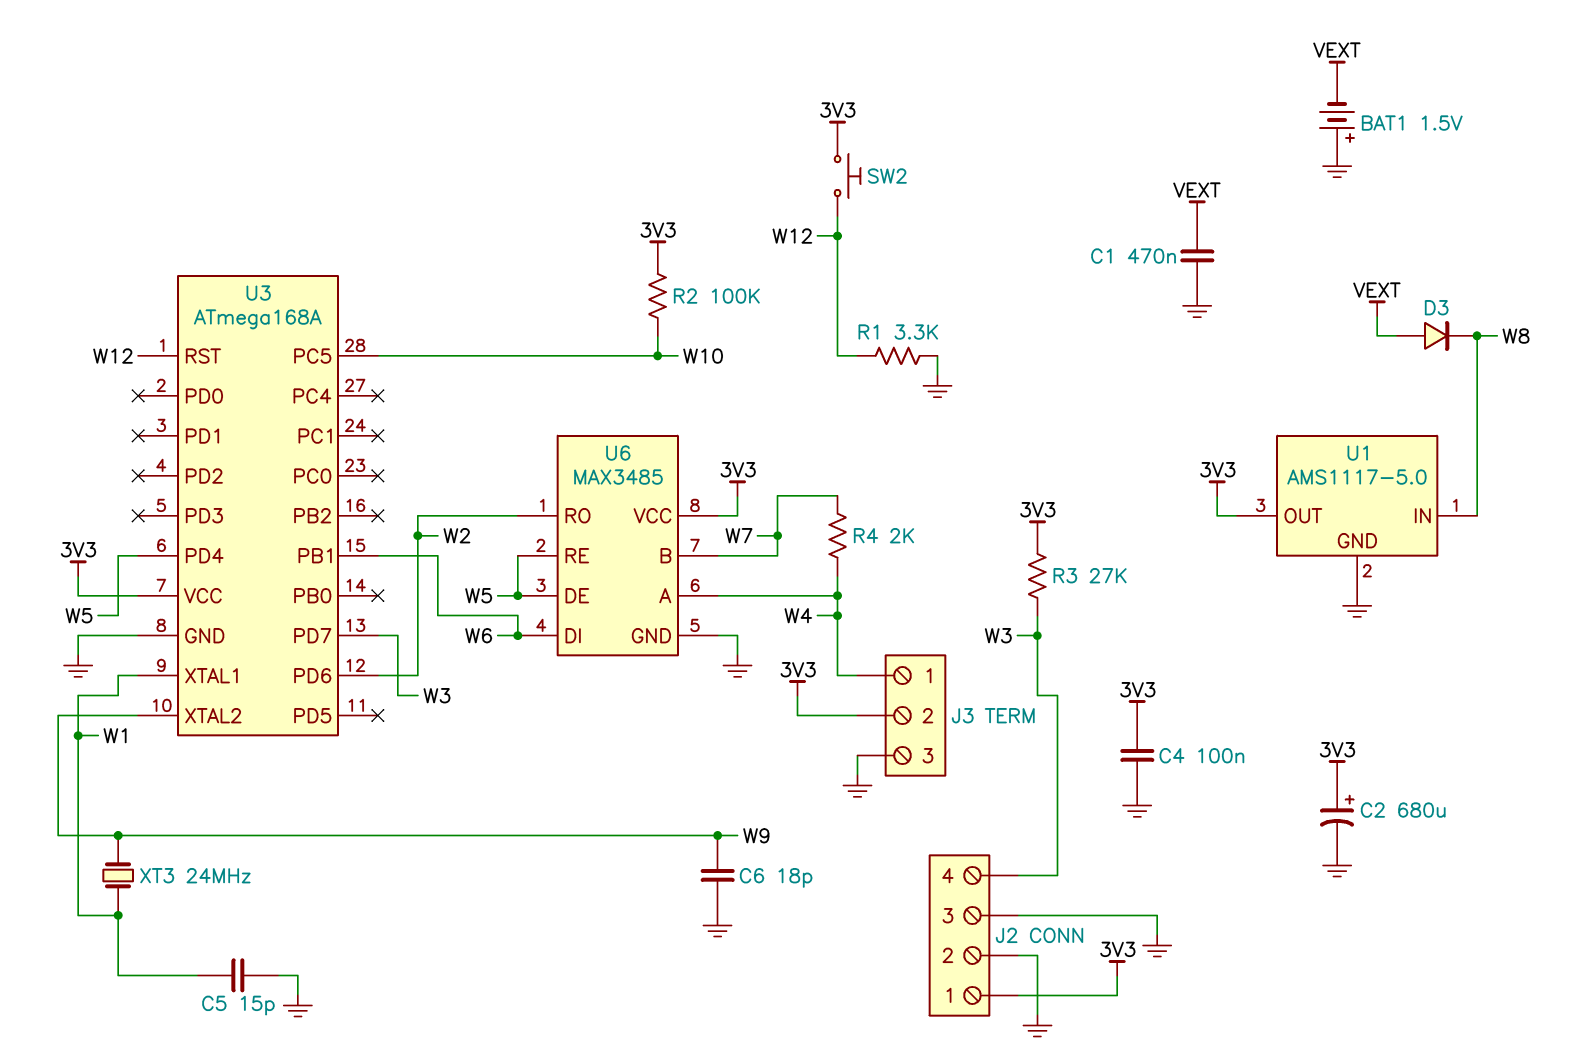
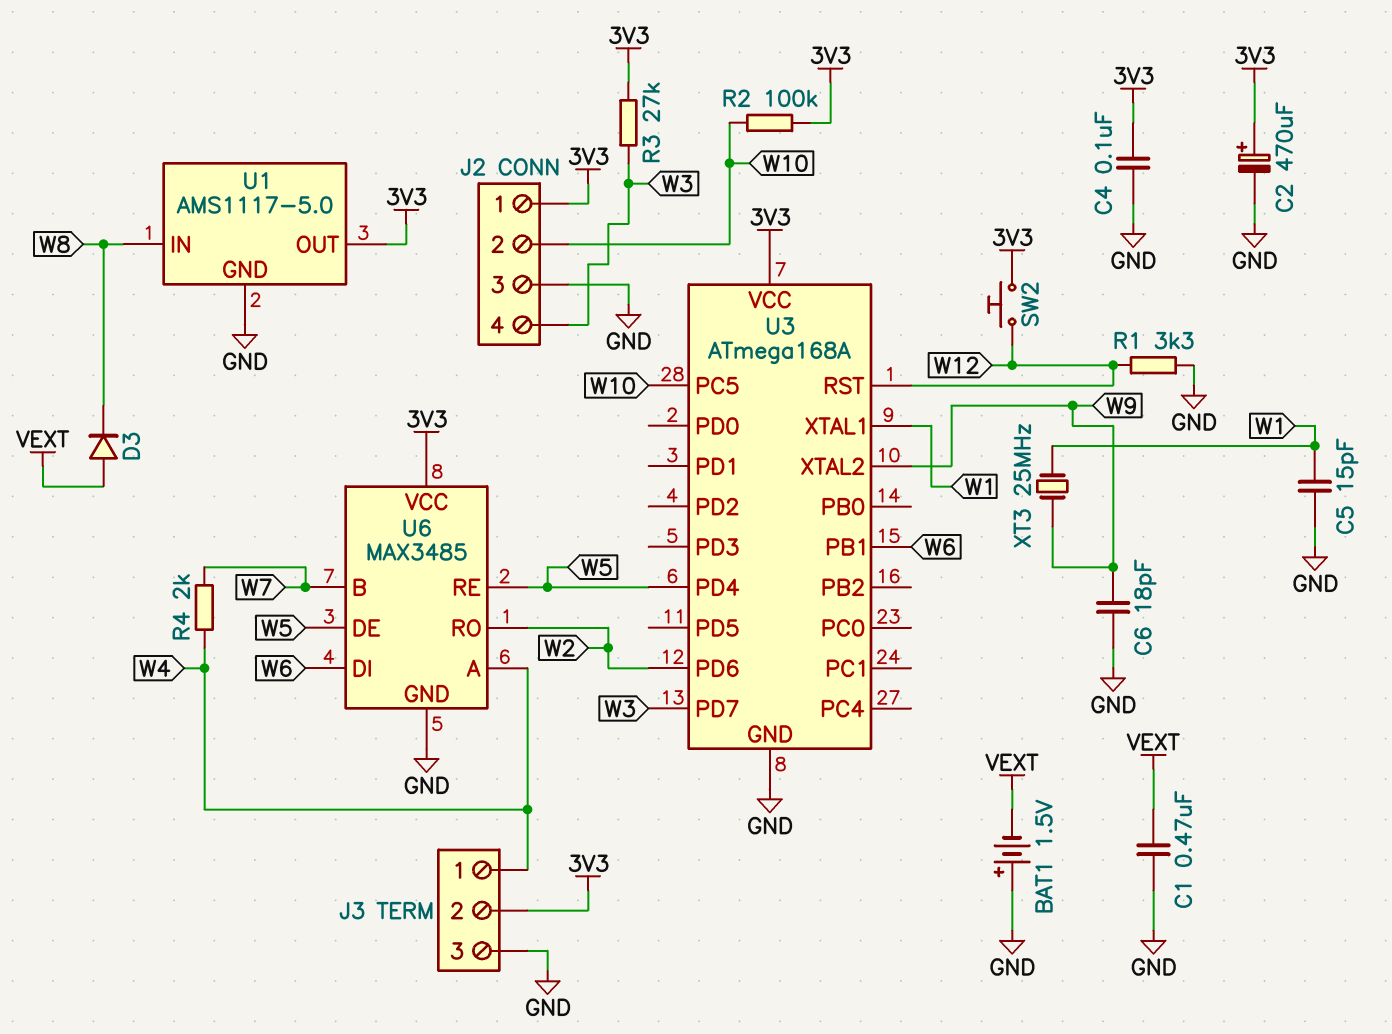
C2: 680uF (plus 3V3, minus GND) -> 470uF (plus 3V3, minus GND)
J2 pin 2: GND -> W10
XT3: 24MHz (W1, W9) -> 25MHz (W1, W9)

